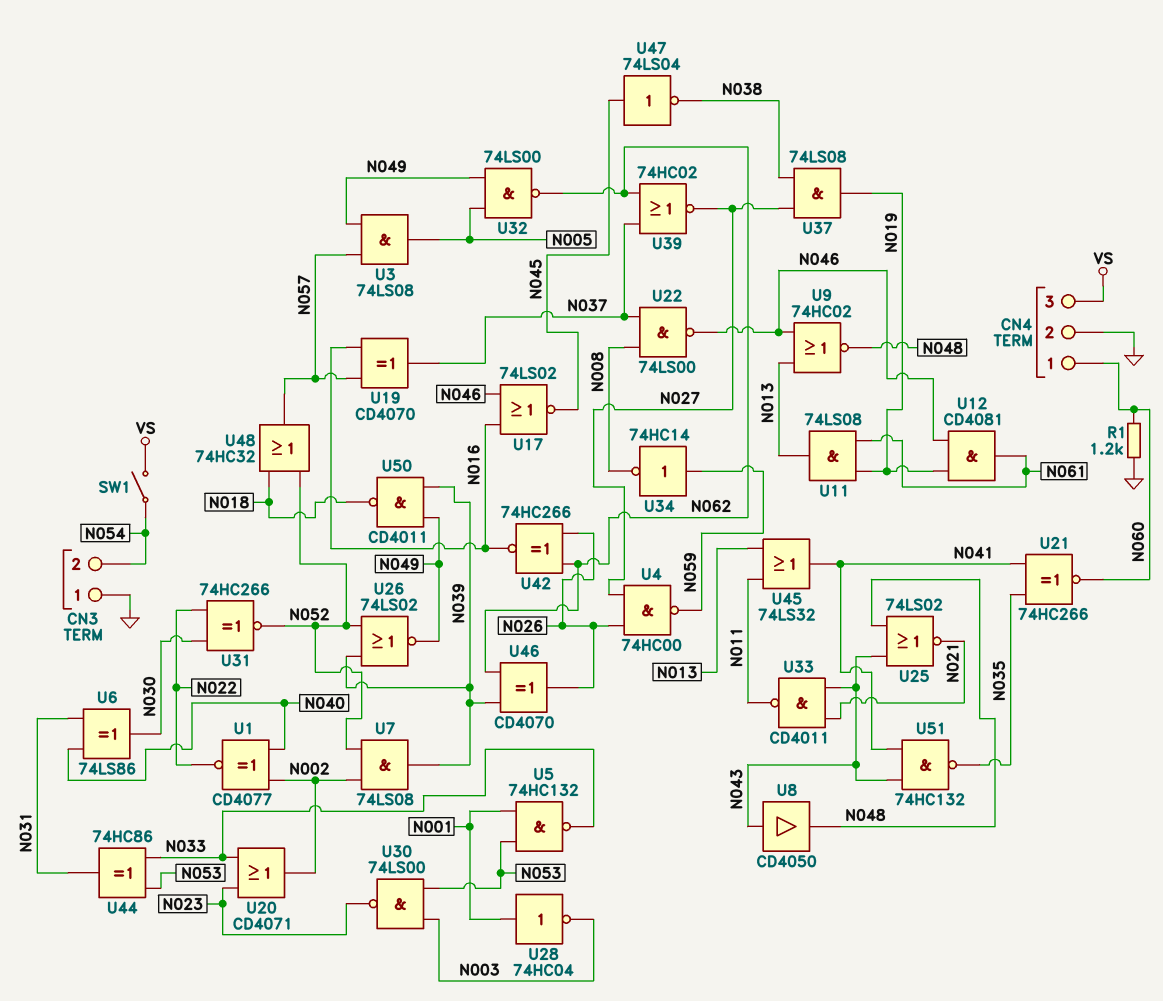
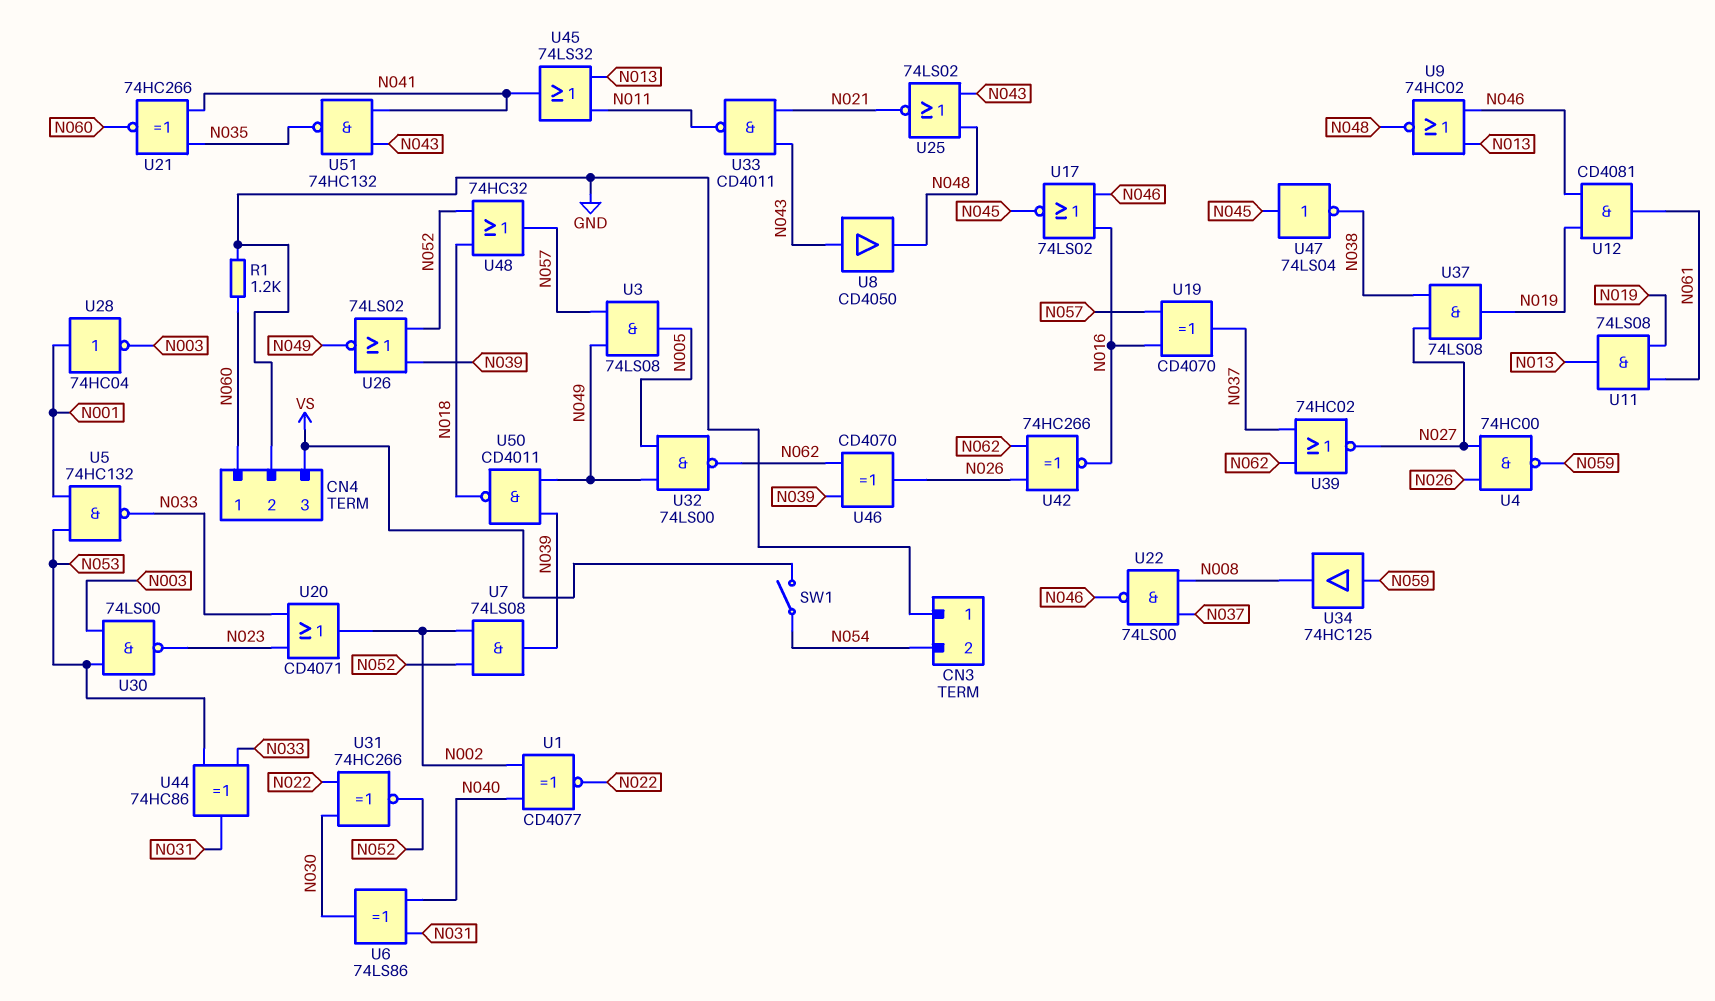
U34: NOT 74HC14 (in N059, out N008) -> buffer 74HC125 (in N059, out N008)

